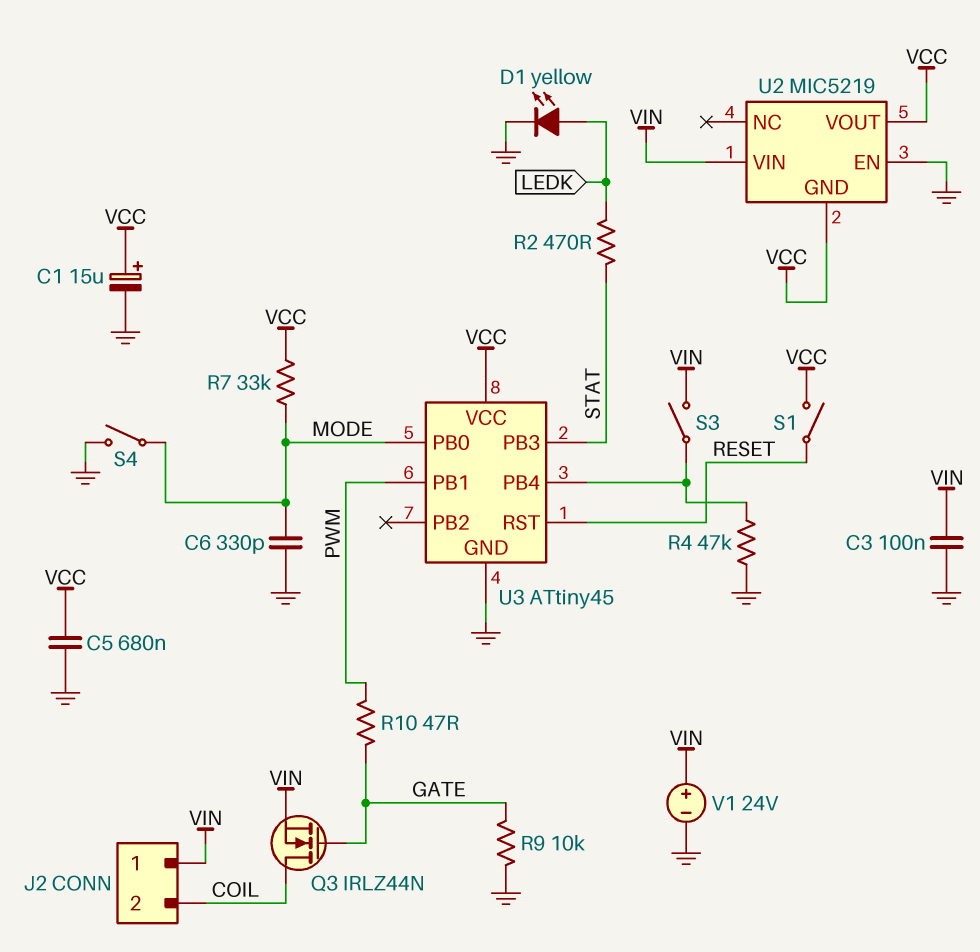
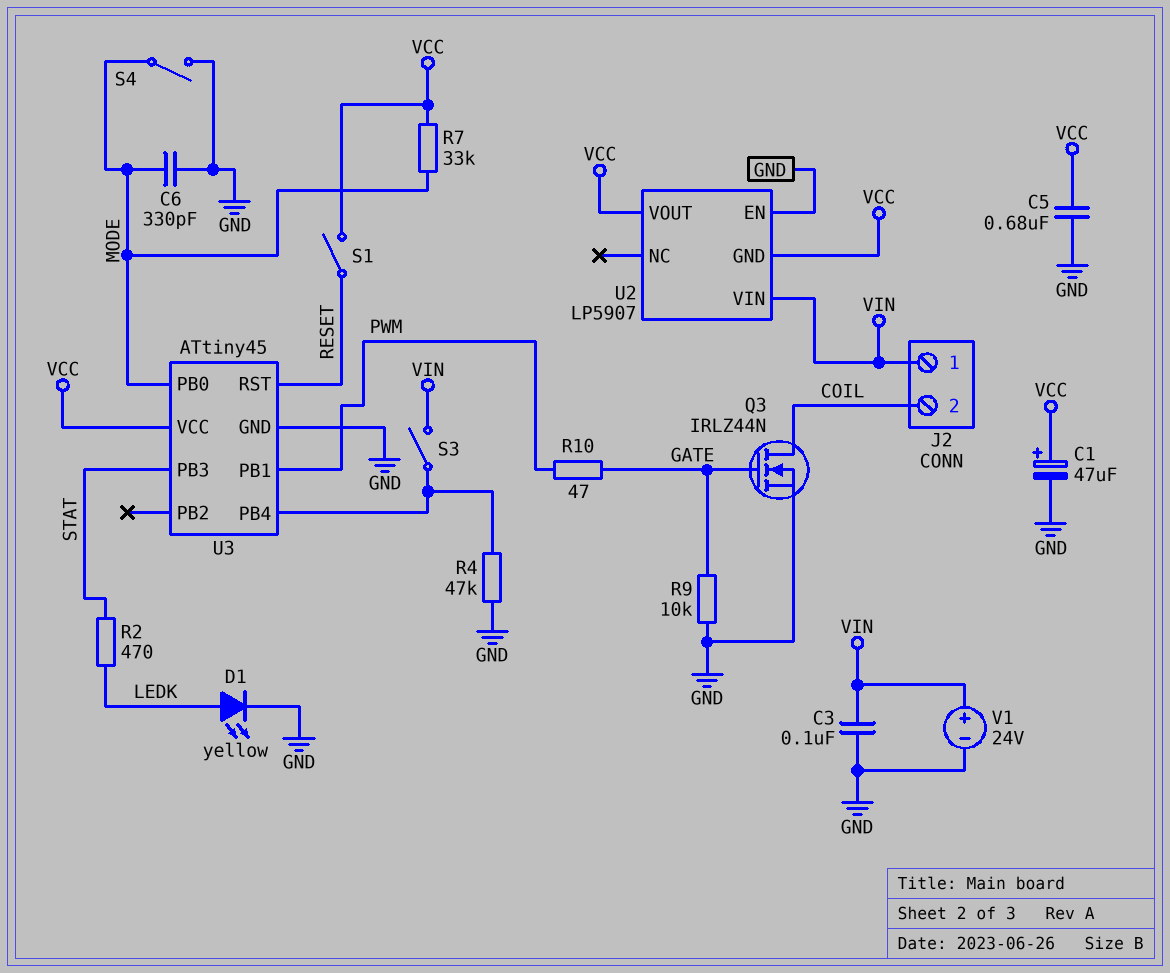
C1: 15uF (plus VCC, minus GND) -> 47uF (plus VCC, minus GND)
Q3: NMOS IRLZ44N (G GATE, D COIL, S VIN) -> NMOS IRLZ44N (G GATE, D COIL, S GND)
U2: MIC5219 -> LP5907

